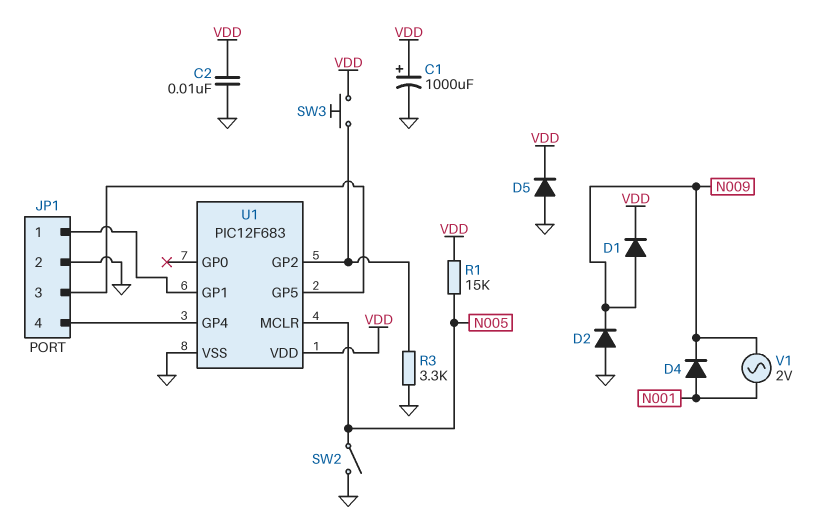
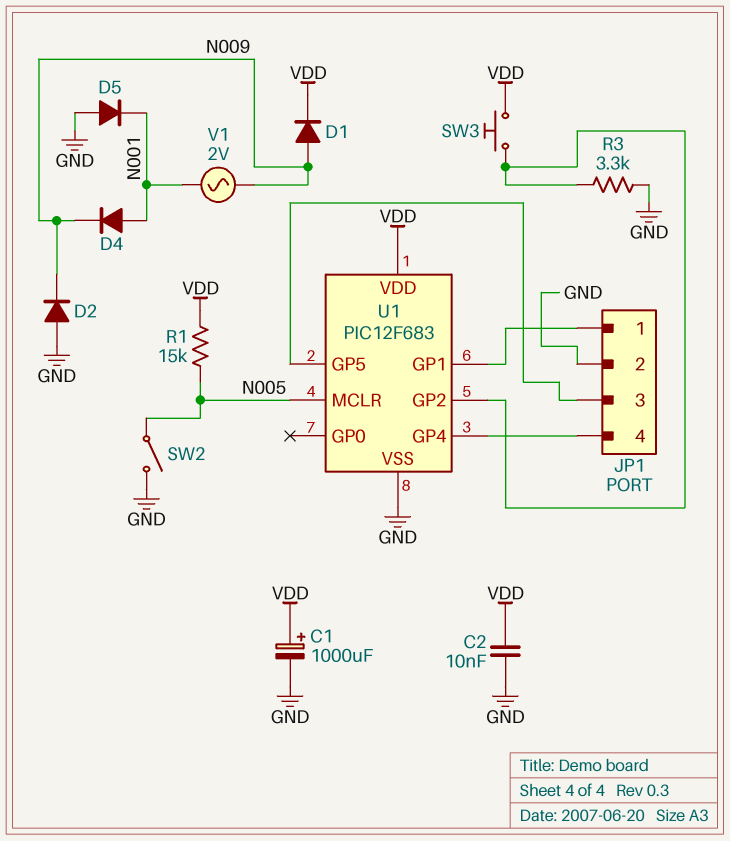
D5: diode (A GND, K VDD) -> diode (A GND, K N001)

